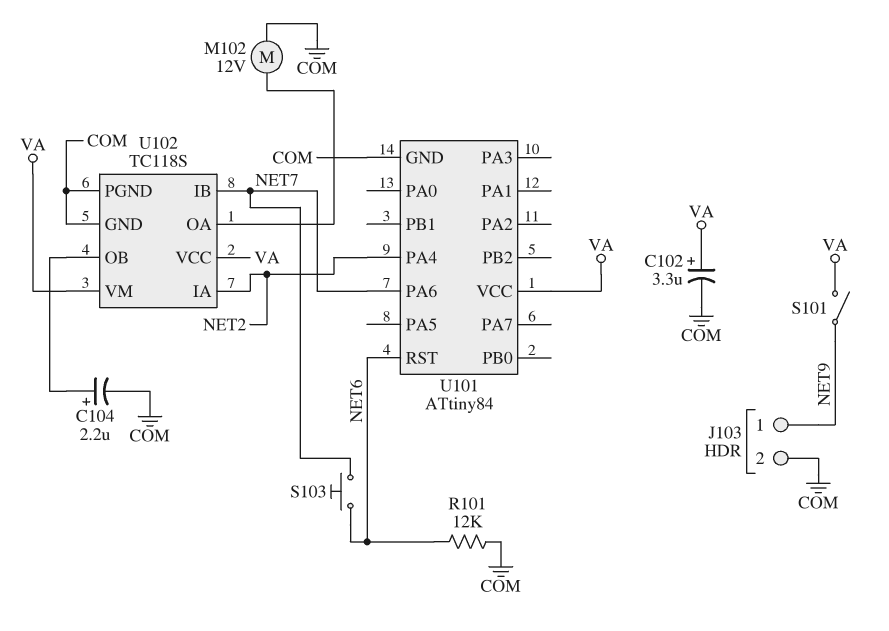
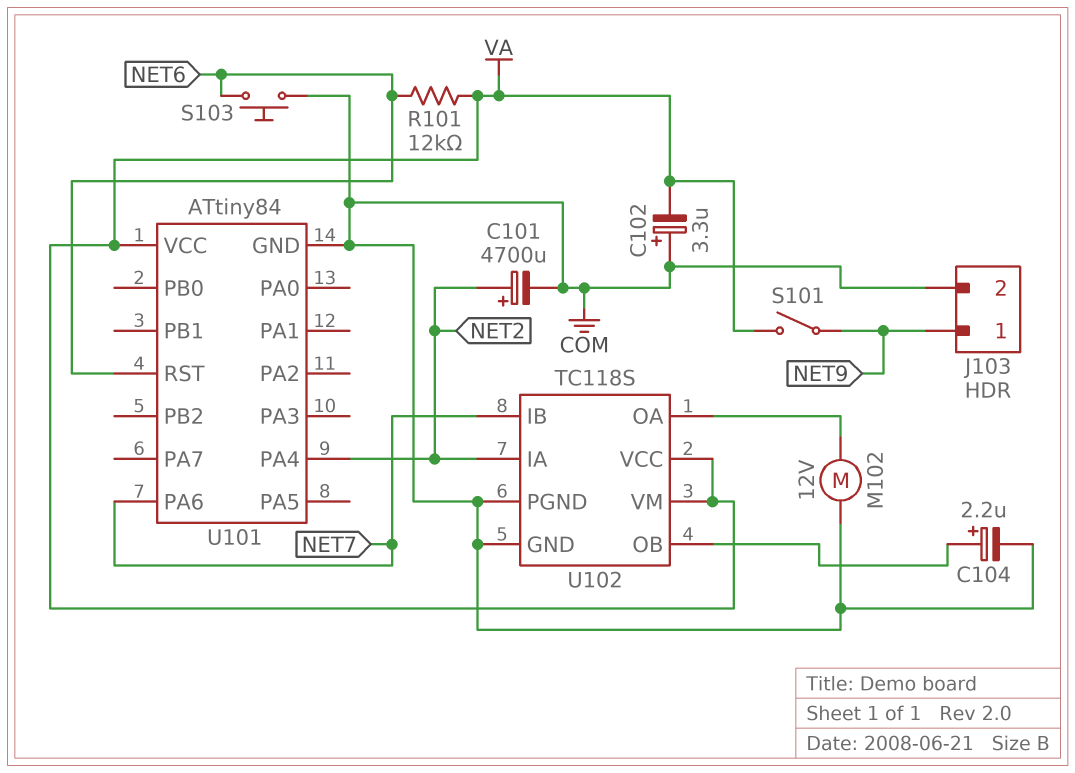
C101: none -> 4700uF (plus NET2, minus COM)
C102: 3.3uF (plus VA, minus COM) -> 3.3uF (plus COM, minus VA)
R101: 12k (COM, NET6) -> 12k (NET6, VA)
S103: button (NET6, NET7) -> button (COM, NET6)

